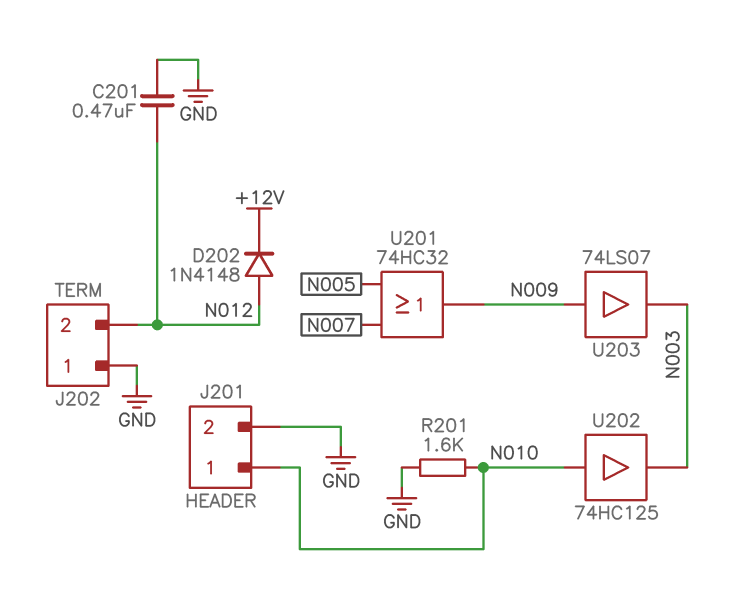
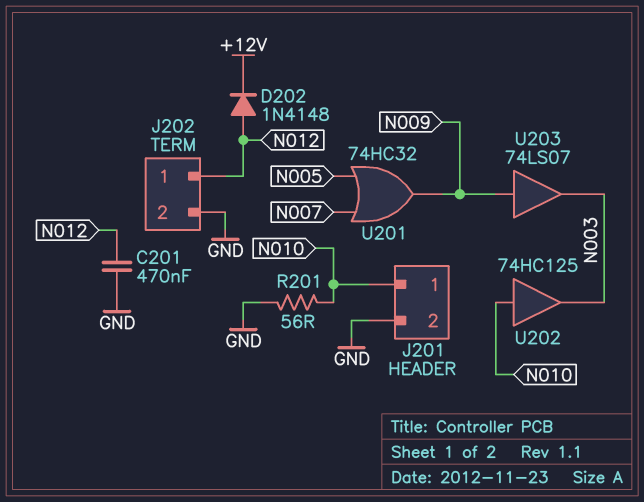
J202 pin 1: GND -> N012
J202 pin 2: N012 -> GND
R201: 1.6k (GND, N010) -> 56 (GND, N010)

